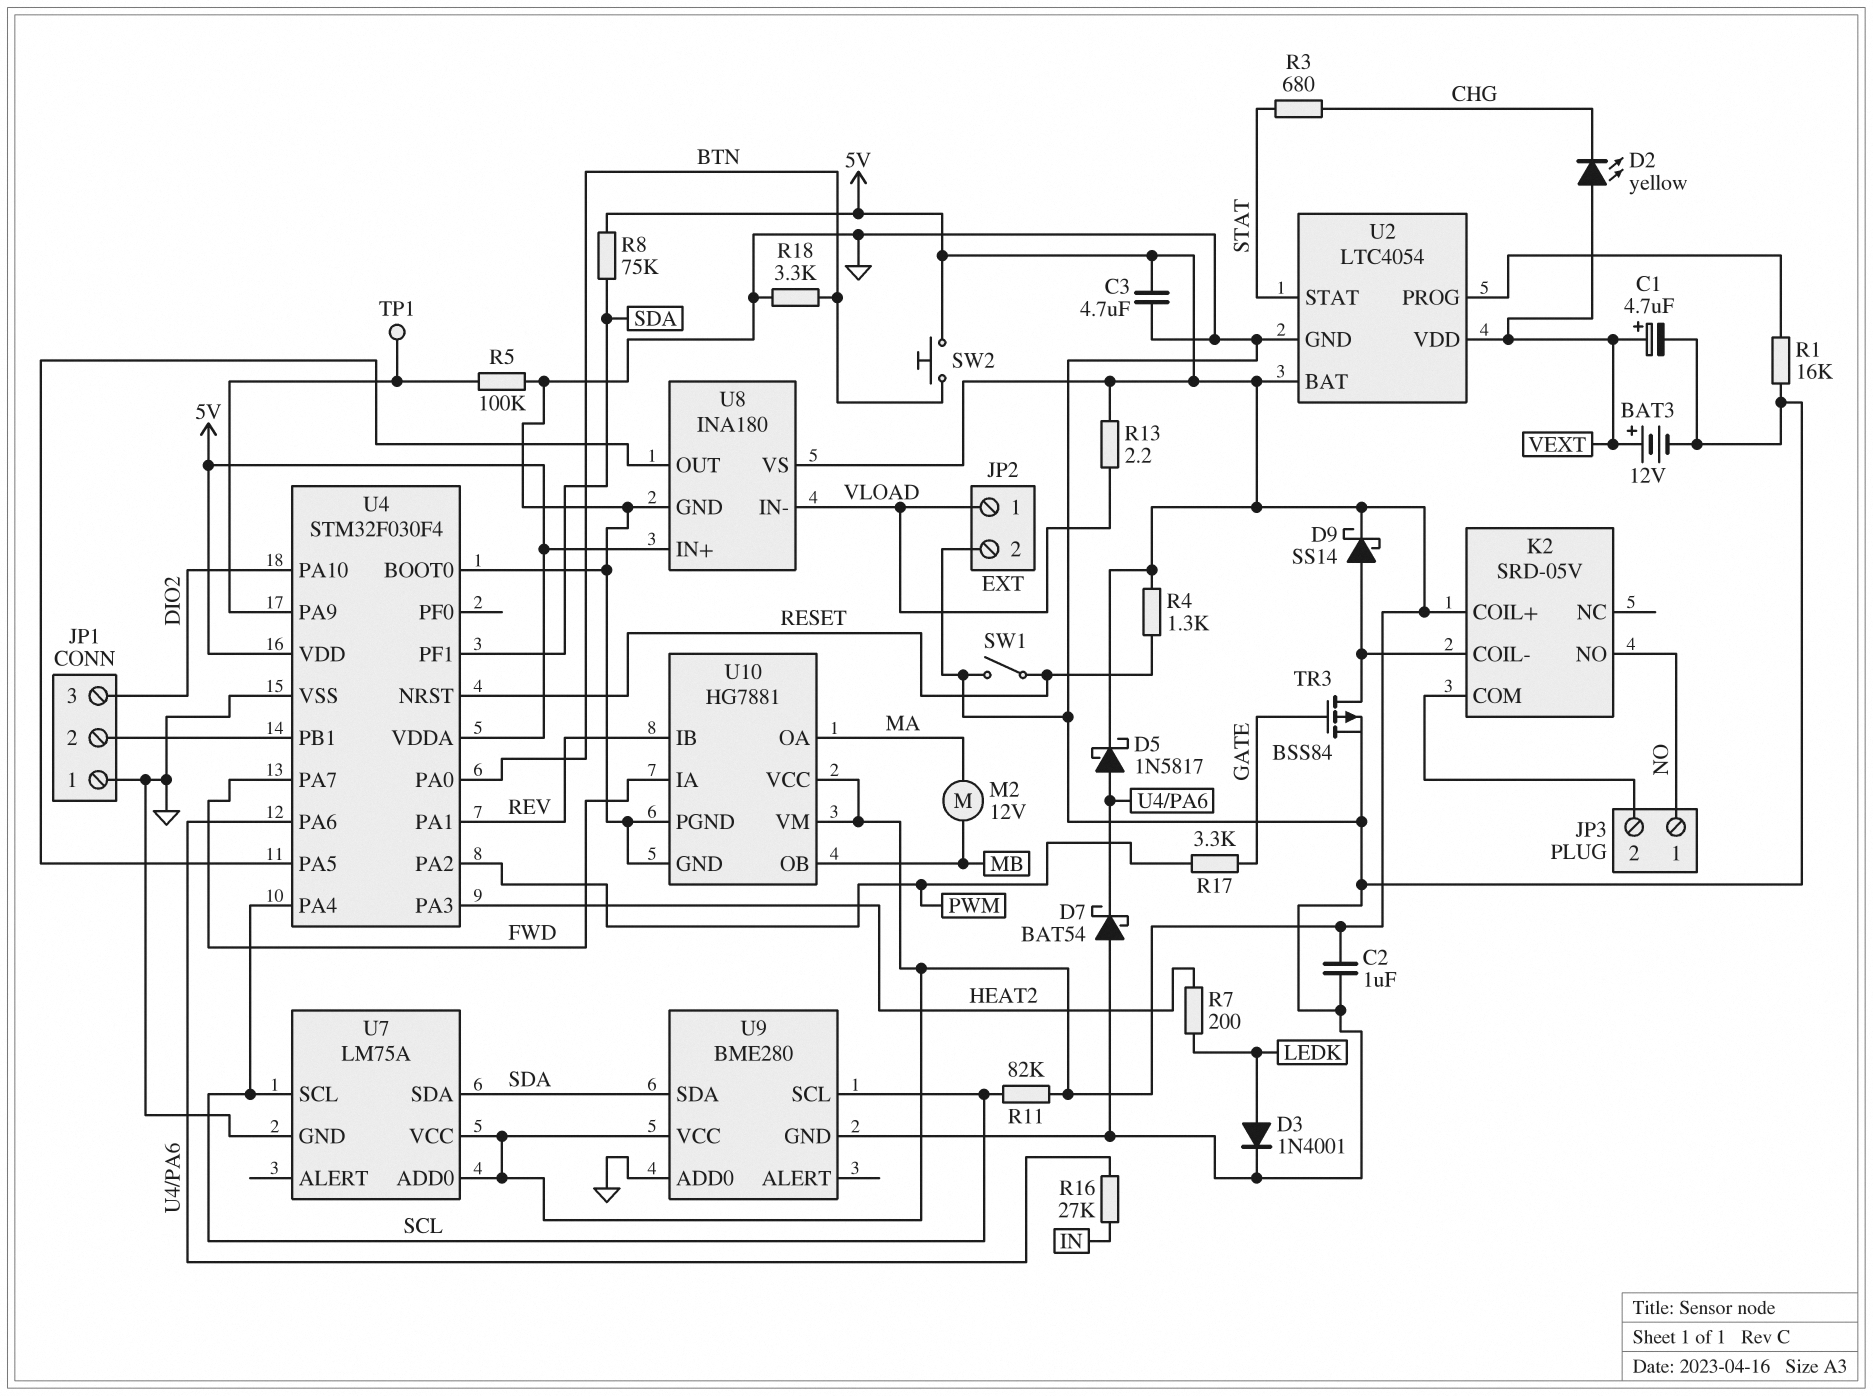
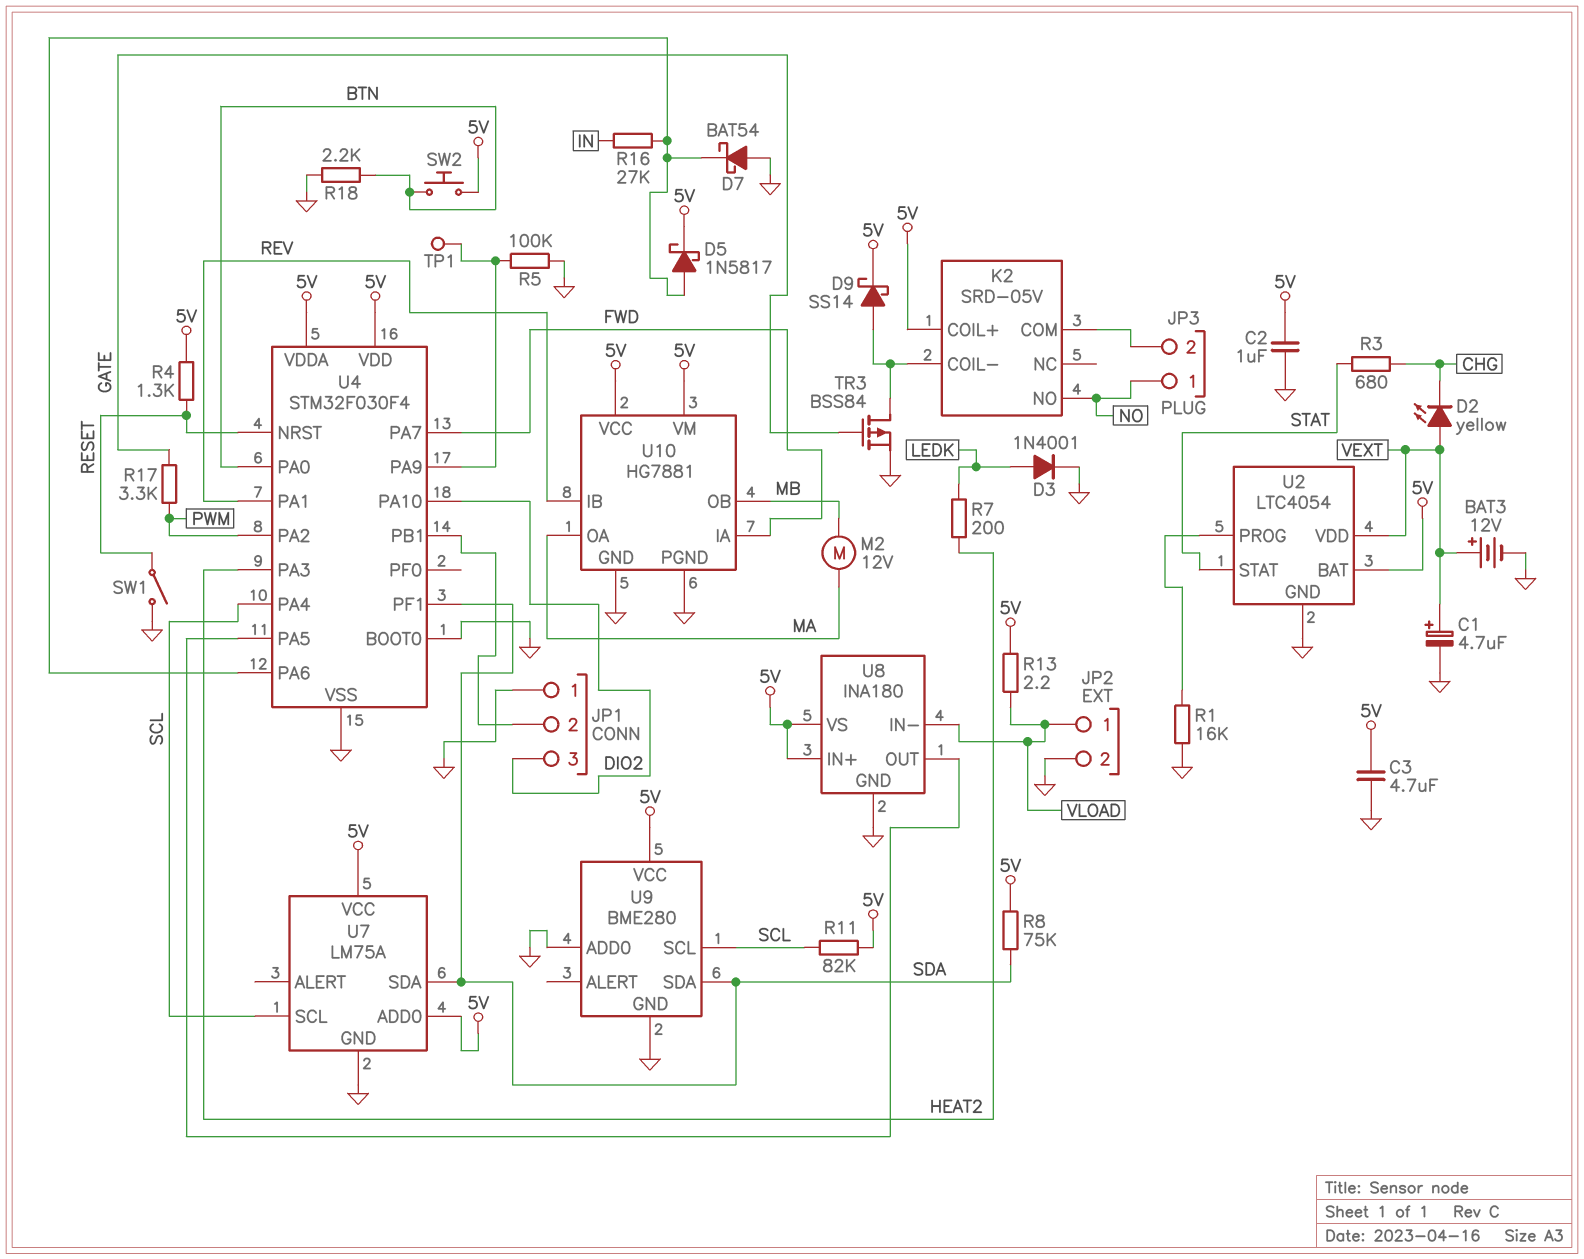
R18: 3.3k (BTN, GND) -> 2.2k (BTN, GND)

